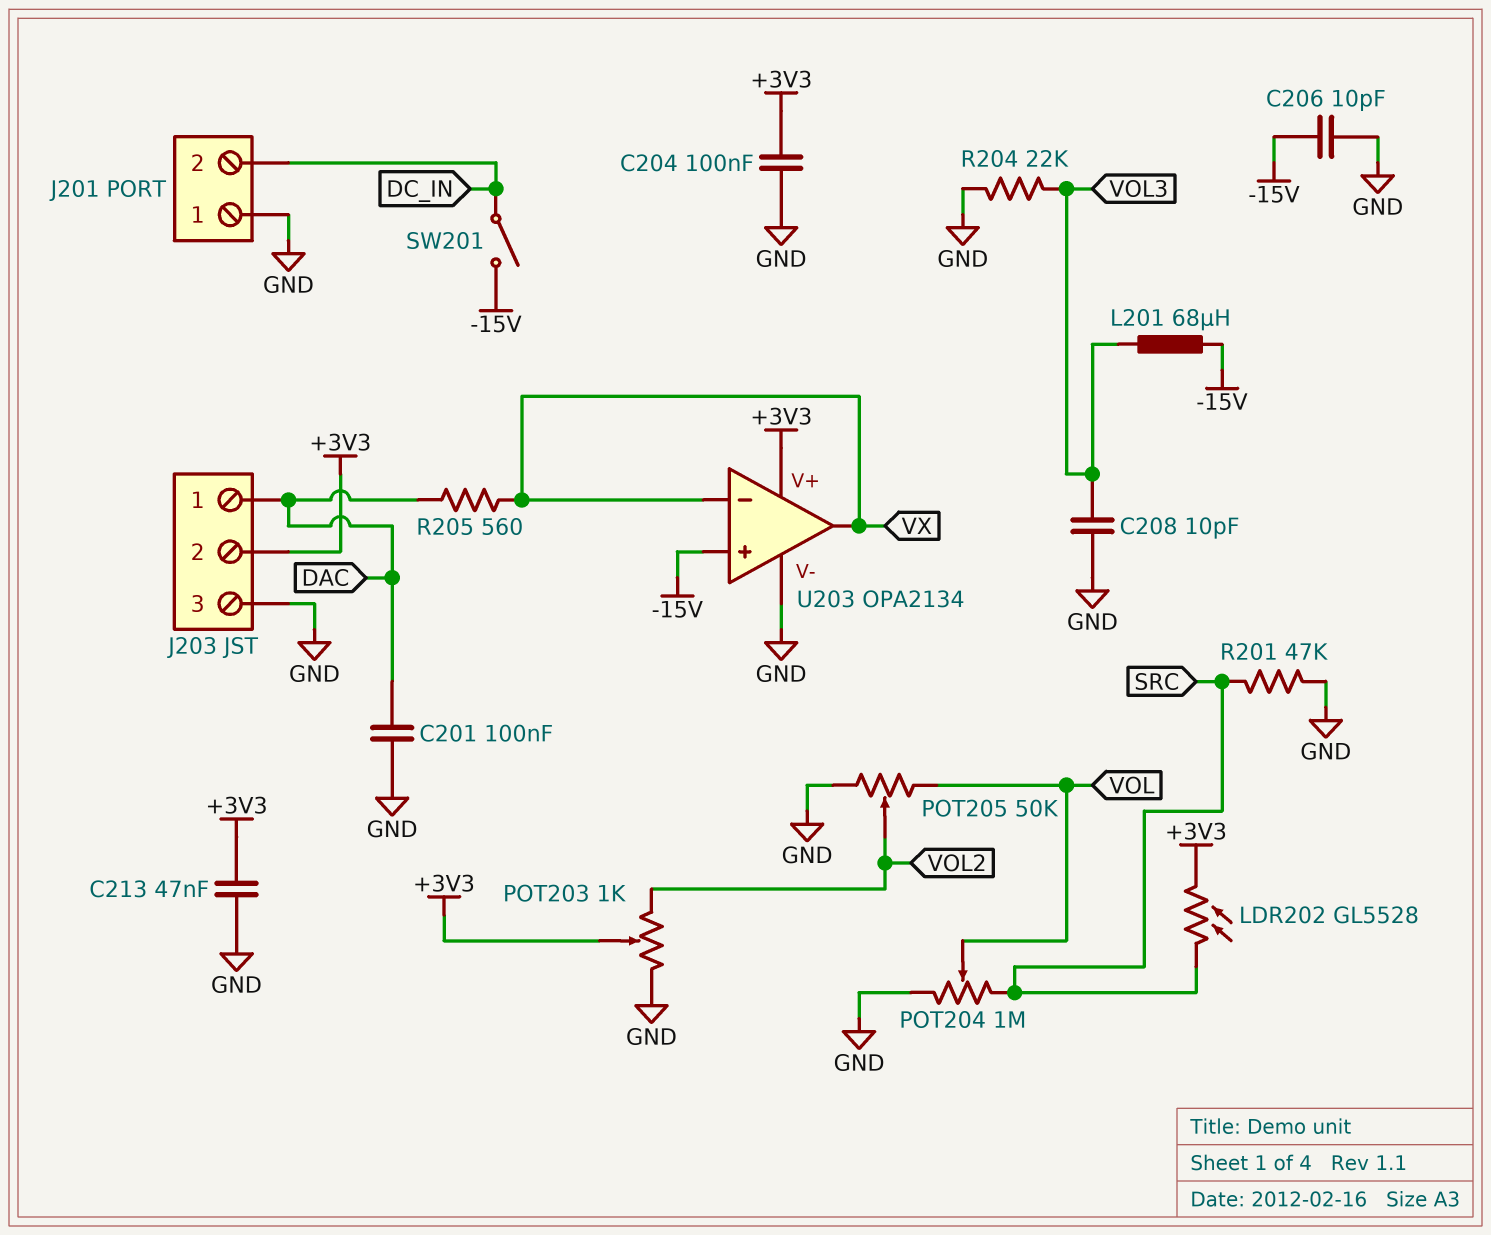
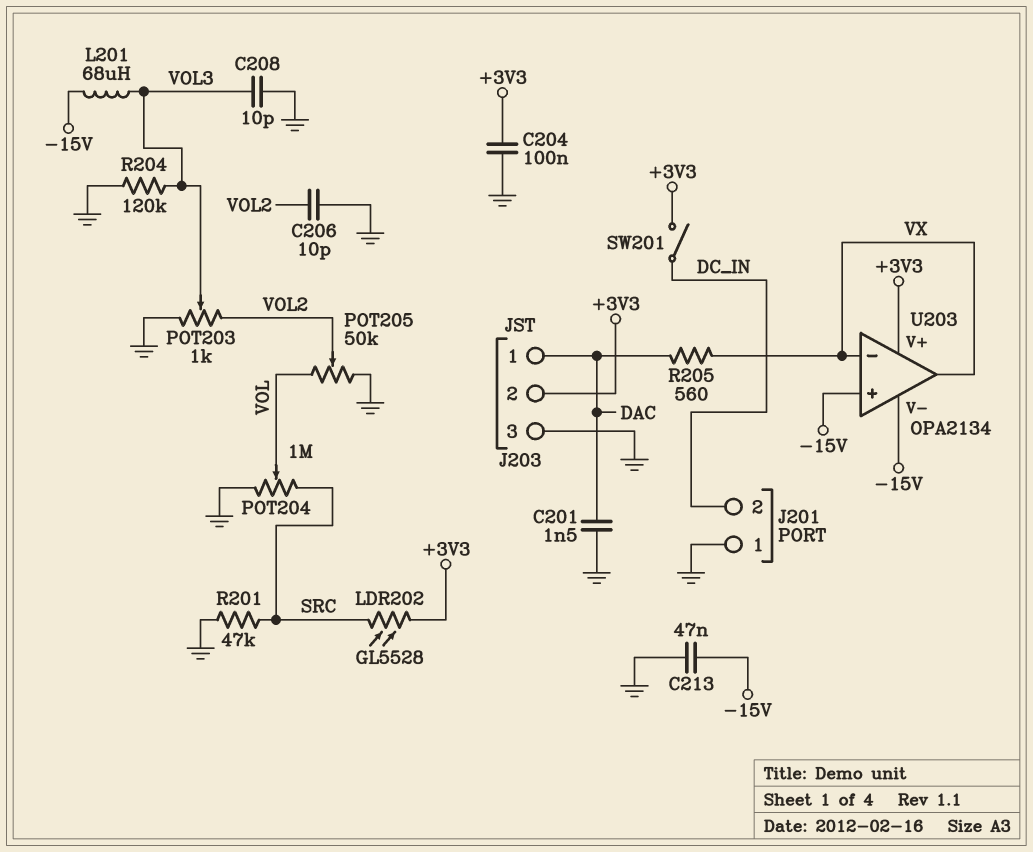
C201: 100nF (DAC, GND) -> 1.5nF (DAC, GND)
C206: 10pF (-15V, GND) -> 10pF (GND, VOL2)
C213: 47nF (+3V3, GND) -> 47nF (-15V, GND)
POT203: 1k (GND, VOL2, wiper +3V3) -> 1k (GND, VOL2, wiper VOL3)
R204: 22k (GND, VOL3) -> 120k (GND, VOL3)
SW201: switch (-15V, DC_IN) -> switch (+3V3, DC_IN)
U203 pin V-: GND -> -15V

